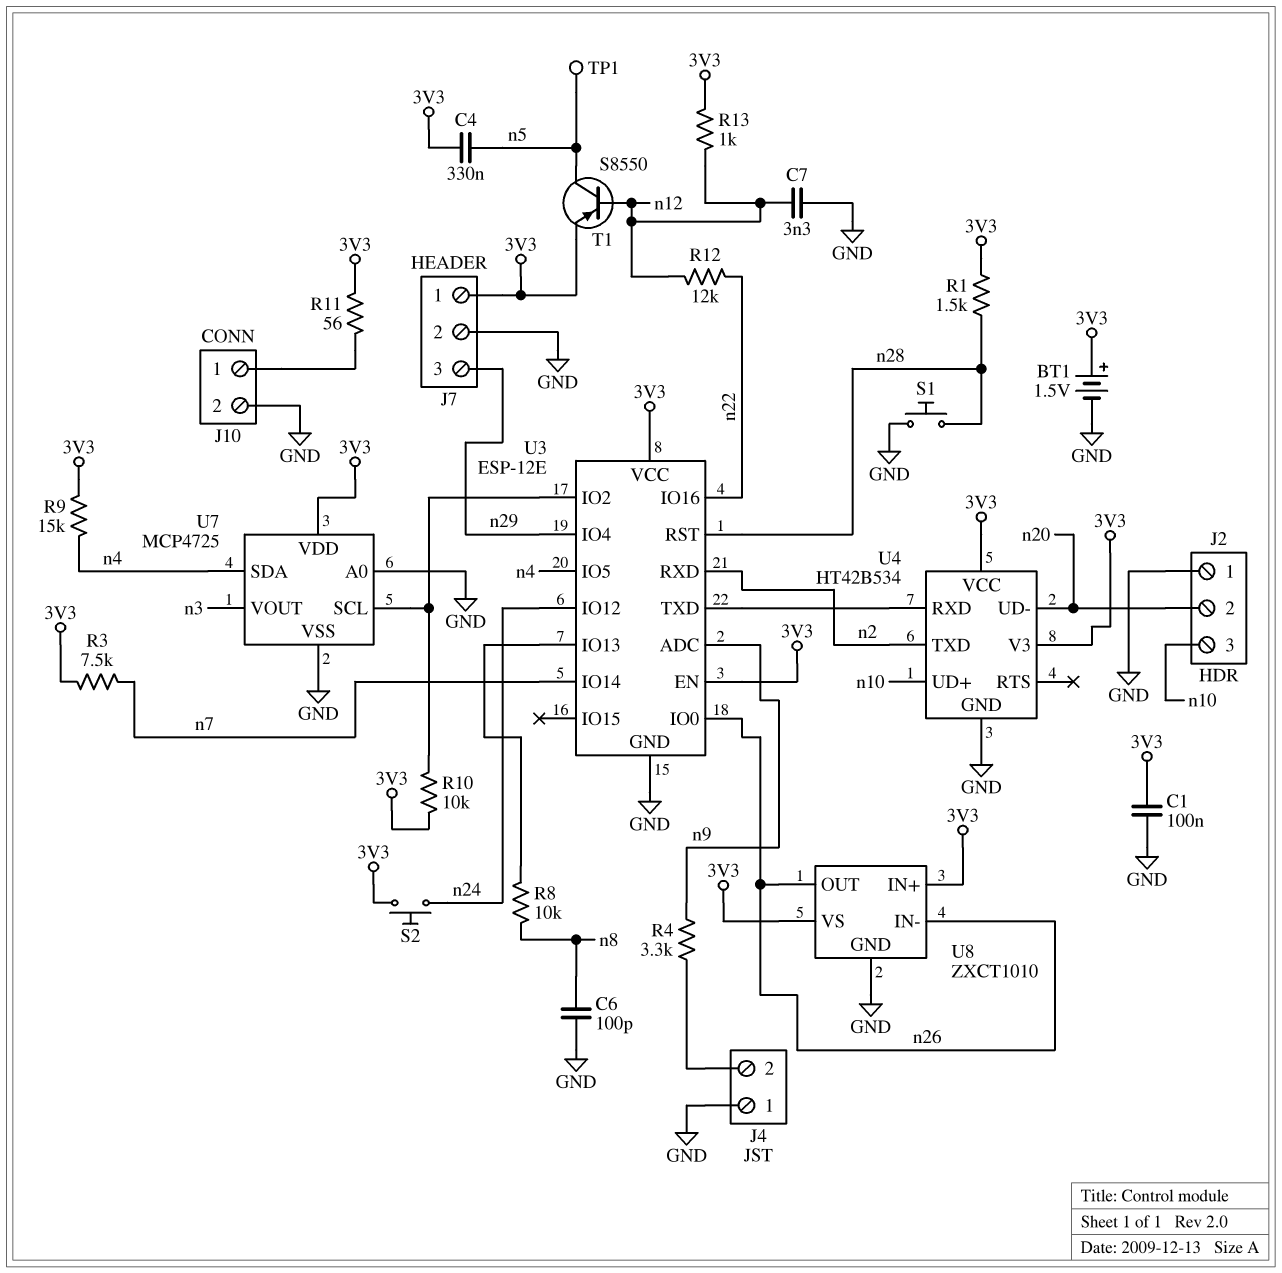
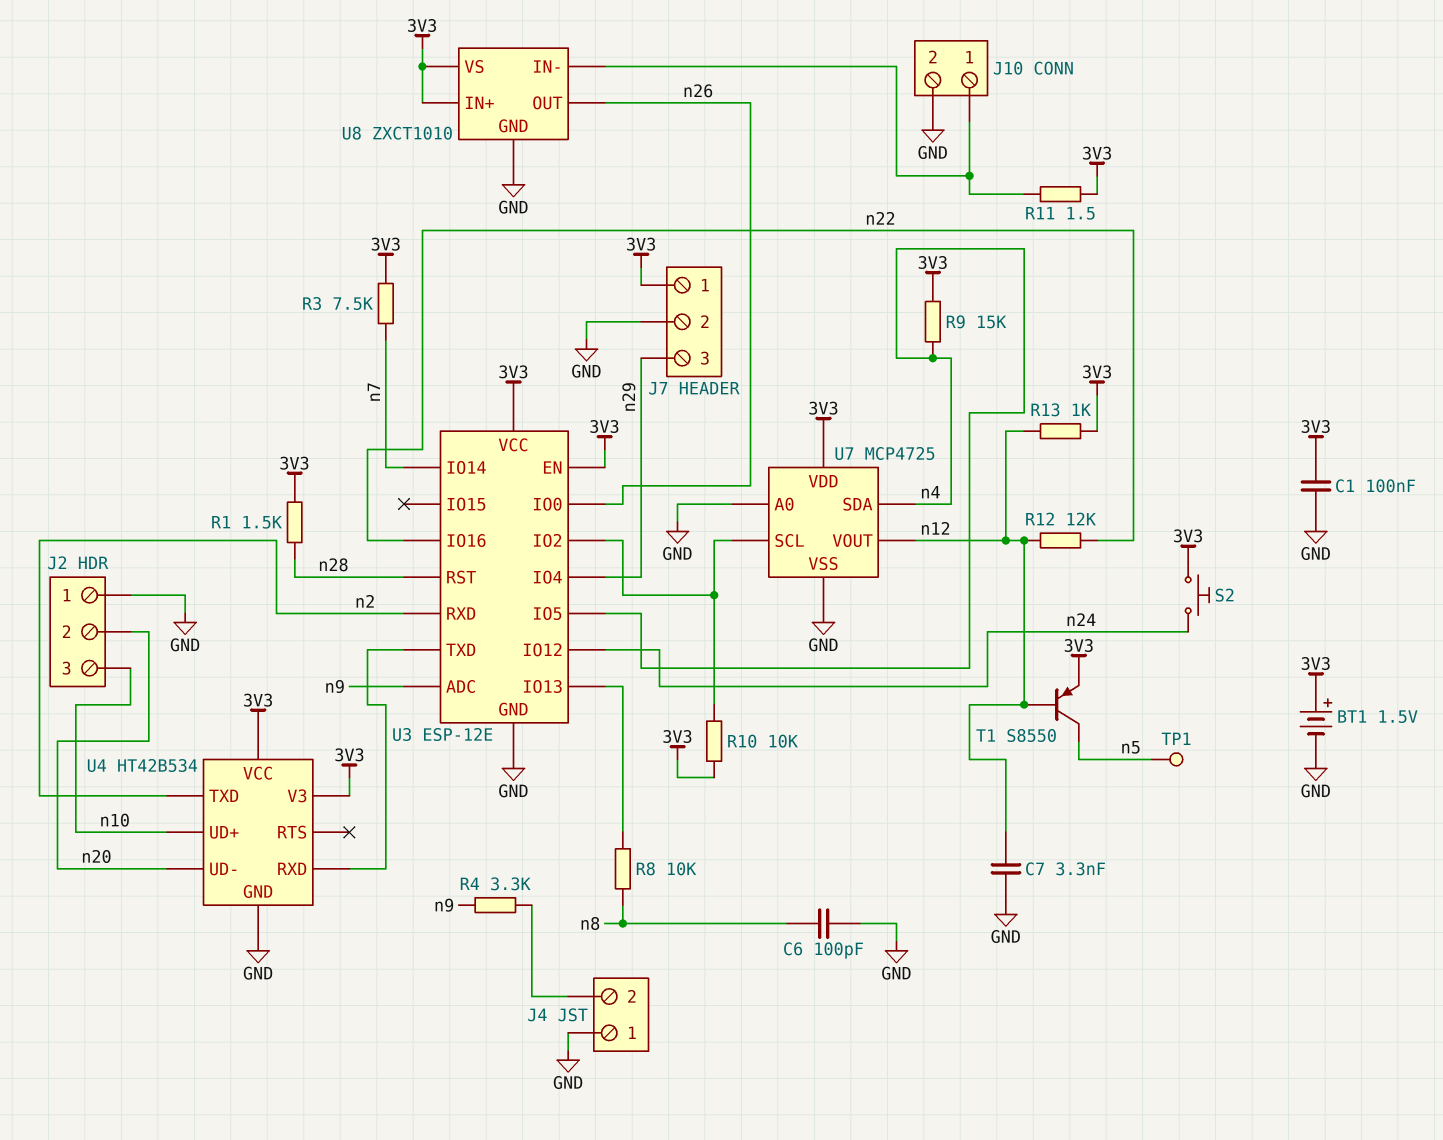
C4: 330nF (3V3, n5) -> none
R11: 56 (3V3, J10/1) -> 1.5 (3V3, J10/1)
S1: button (GND, n28) -> none
U7 pin VOUT: n3 -> n12
U8 pin IN-: n26 -> J10/1

